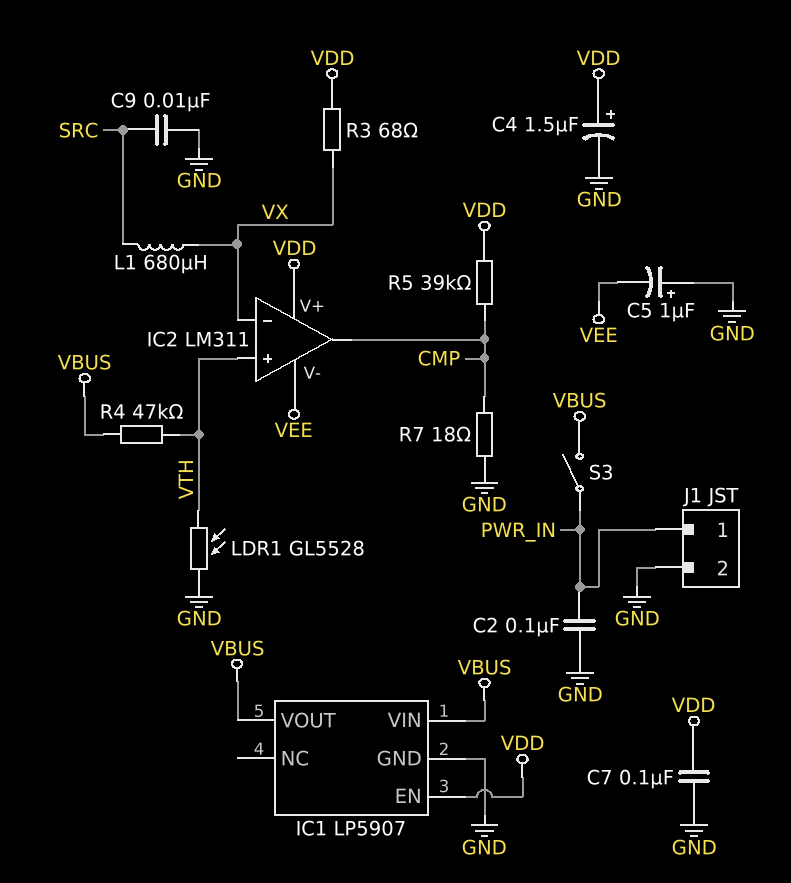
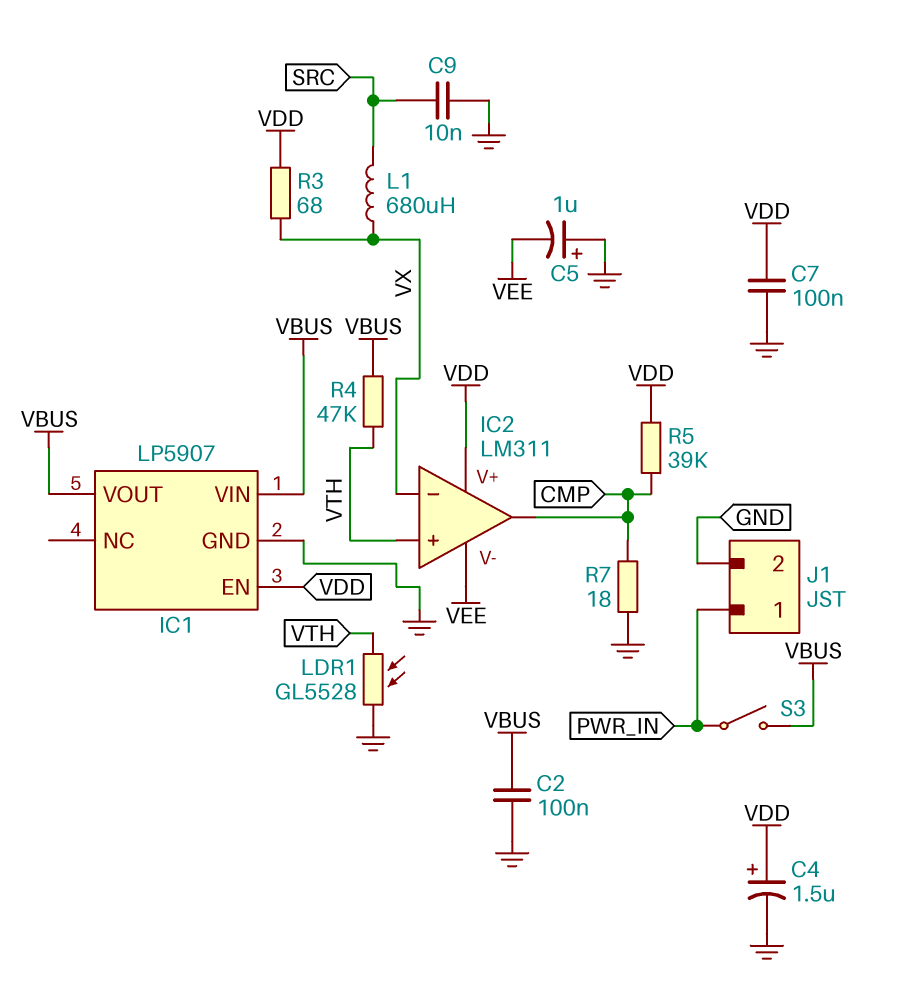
C2: 100nF (GND, PWR_IN) -> 100nF (GND, VBUS)

